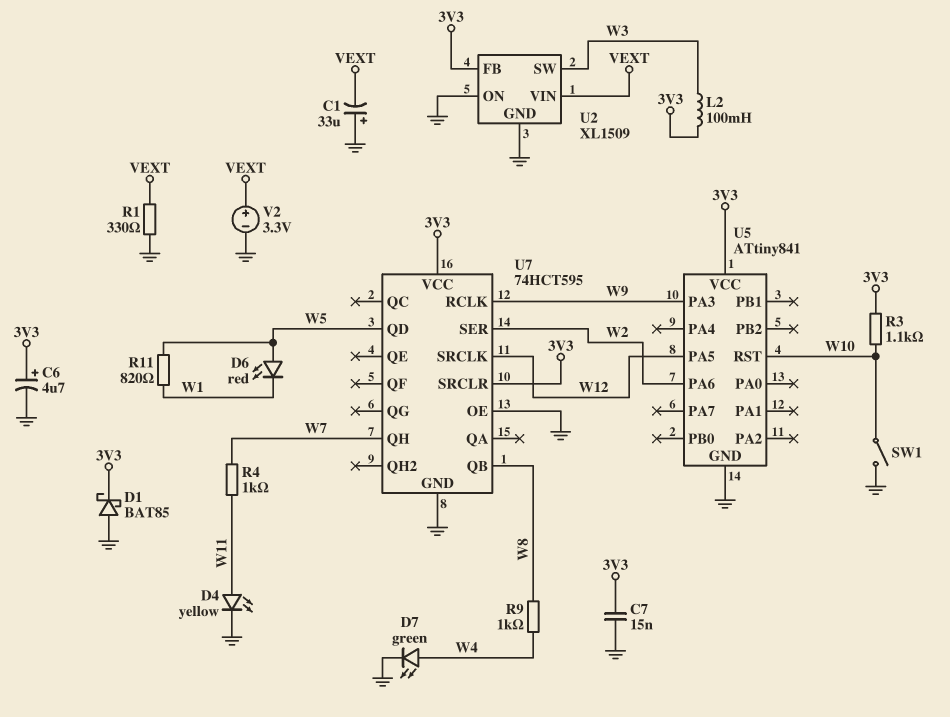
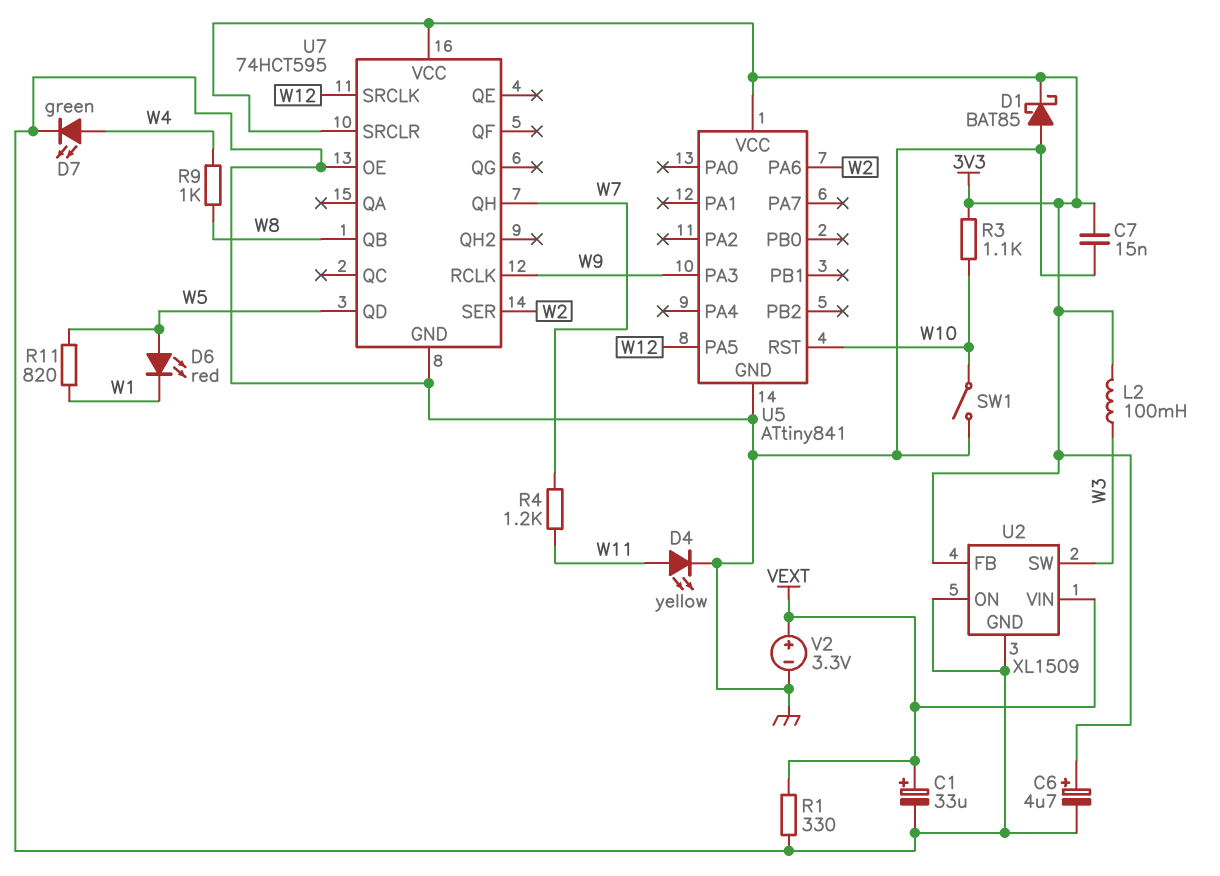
C1: 33uF (plus GND, minus VEXT) -> 33uF (plus VEXT, minus GND)
R4: 1k (W7, W11) -> 1.2k (W7, W11)

